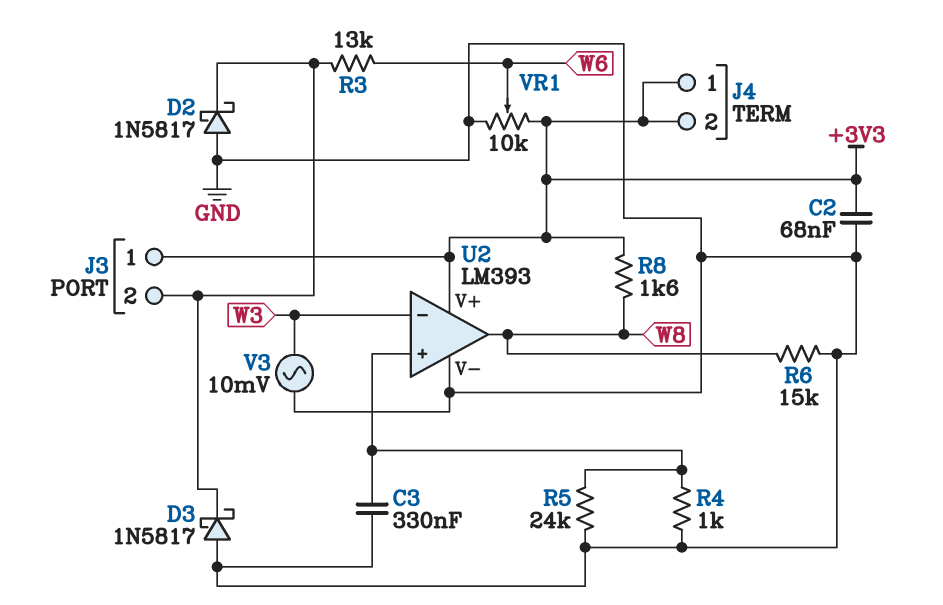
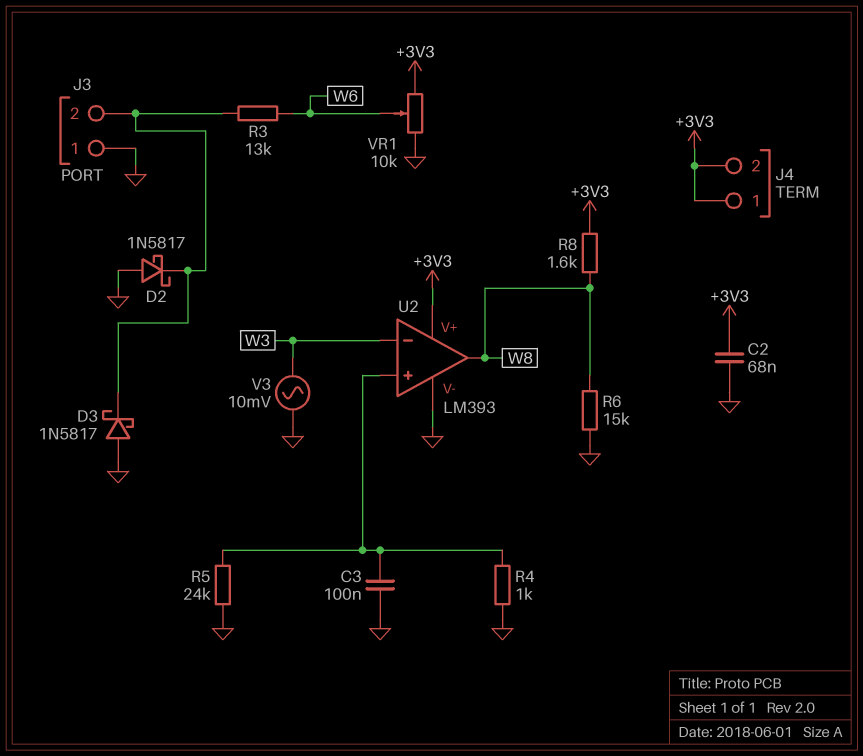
C3: 330nF (GND, U2/in+) -> 100nF (GND, U2/in+)
J3 pin 1: +3V3 -> GND

